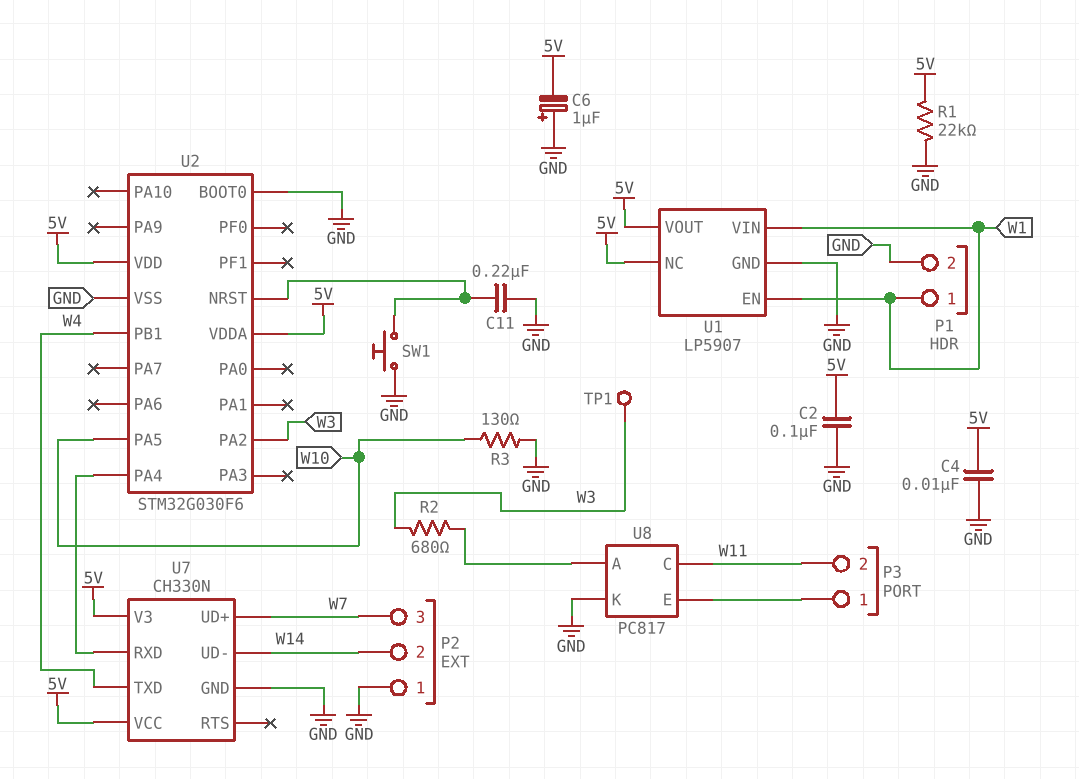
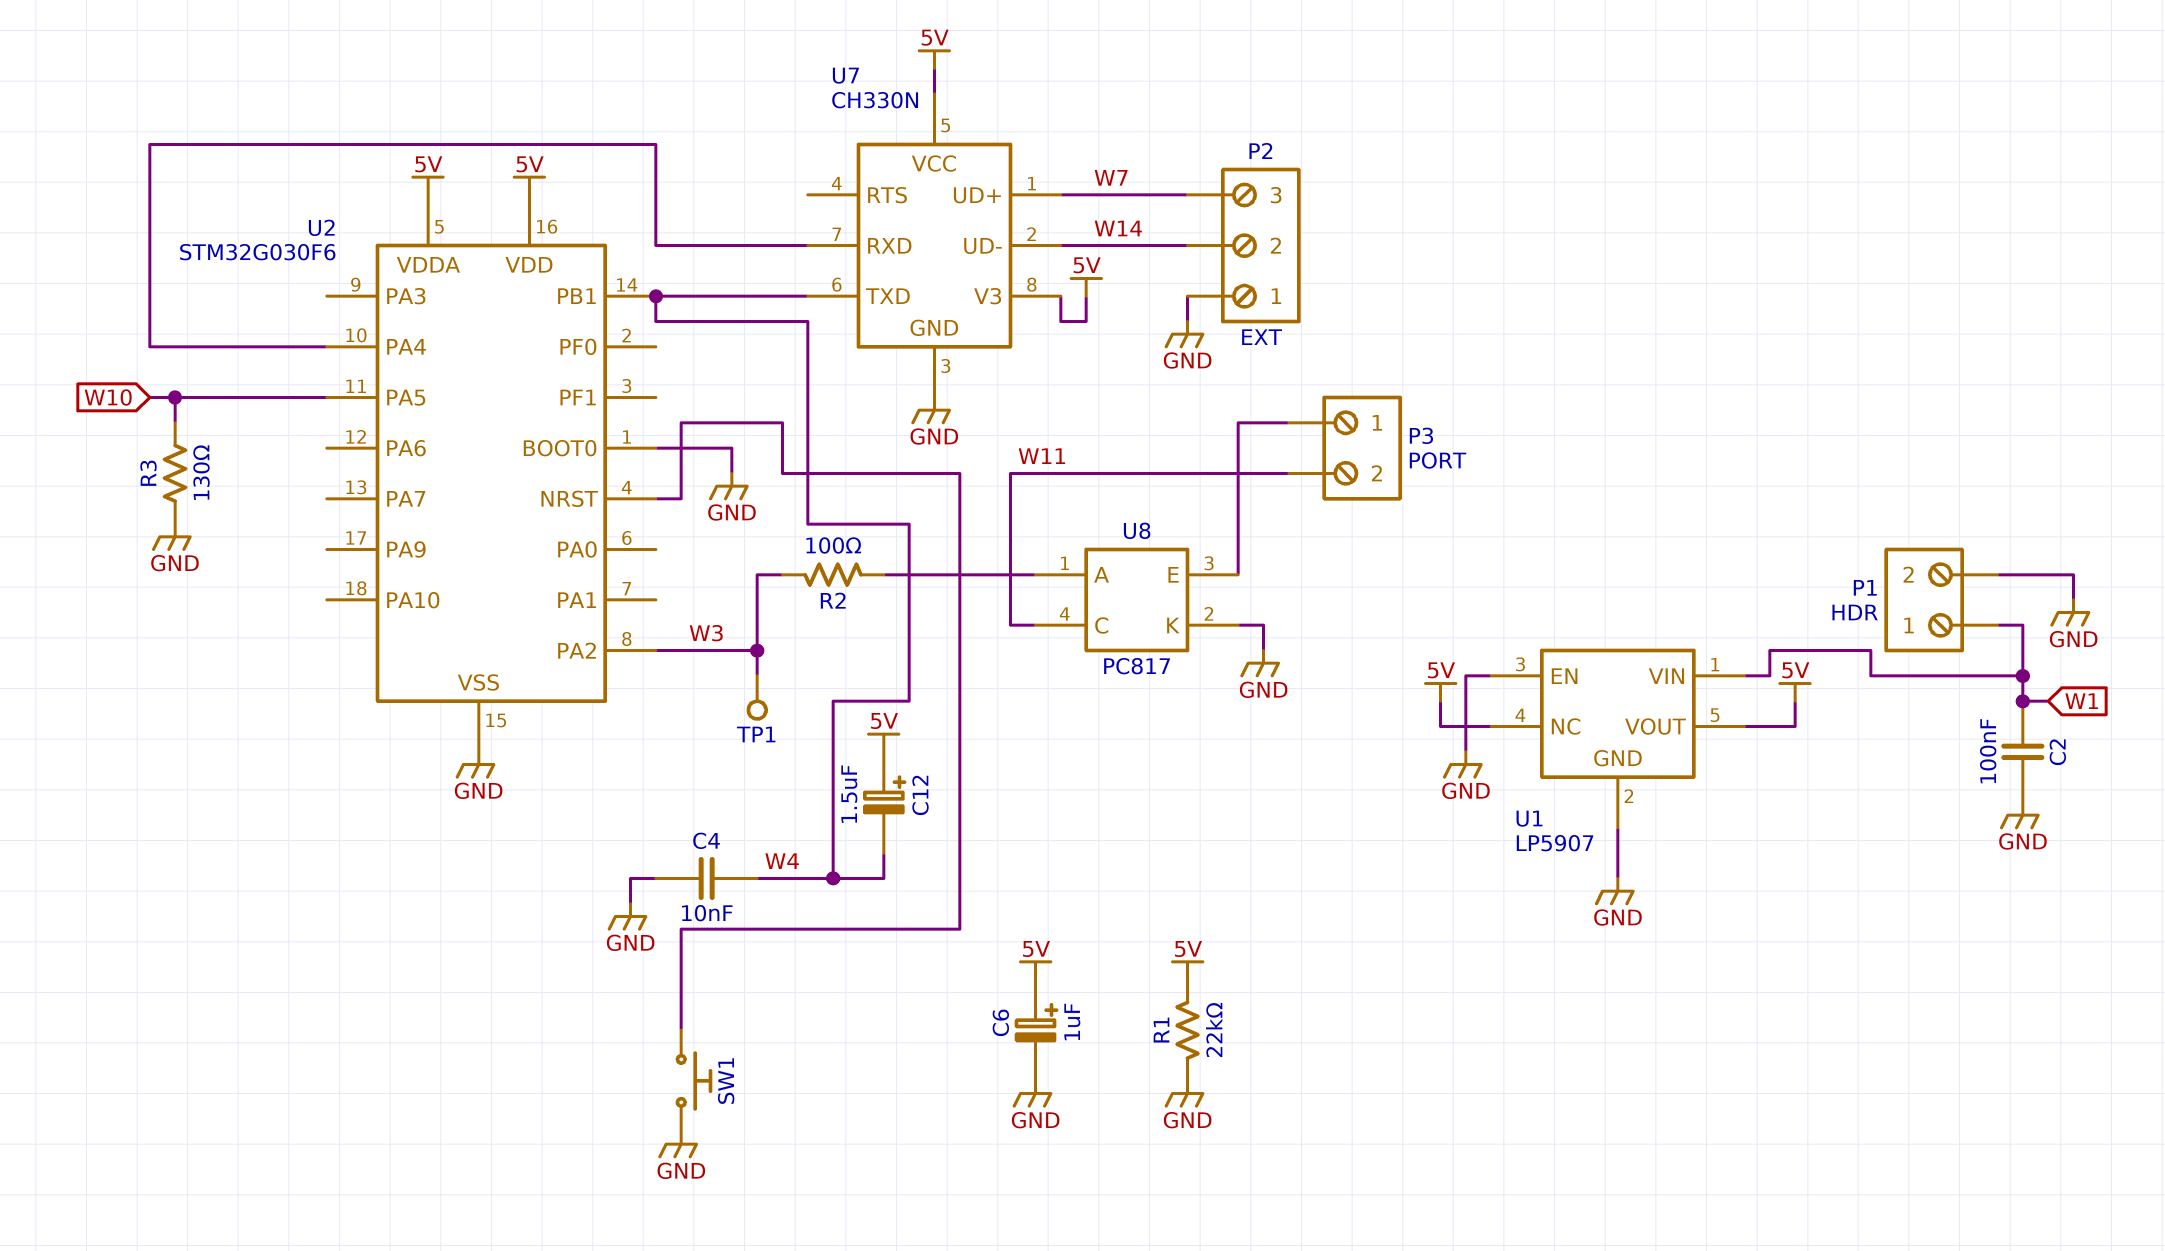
C2: 100nF (5V, GND) -> 100nF (GND, W1)
C4: 10nF (5V, GND) -> 10nF (GND, W4)
C6: 1uF (plus GND, minus 5V) -> 1uF (plus 5V, minus GND)
C11: 220nF (GND, U2/NRST) -> none
C12: none -> 1.5uF (plus 5V, minus W4)
R2: 680 (U8/A, W3) -> 100 (U8/A, W3)
U1 pin EN: W1 -> GND

